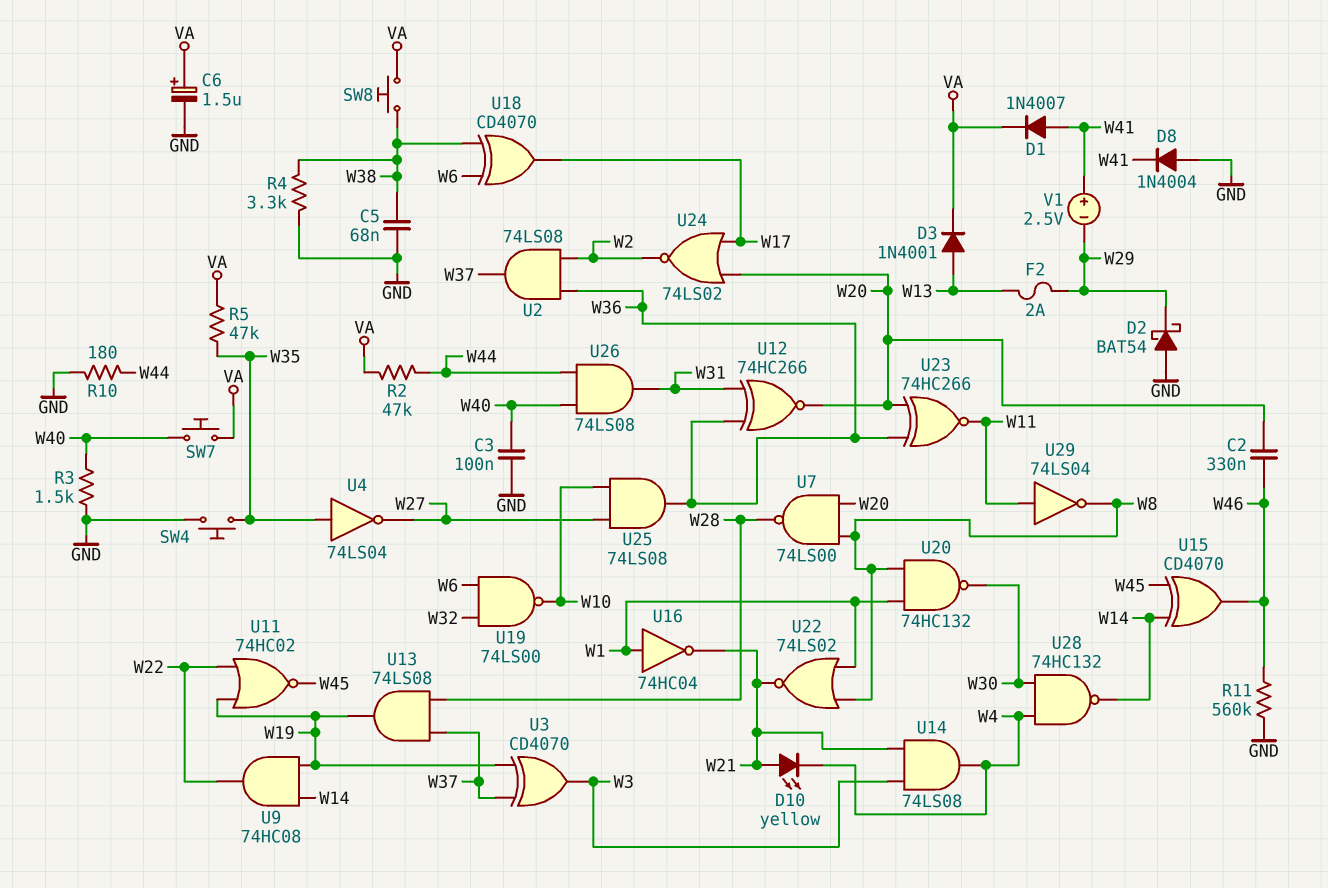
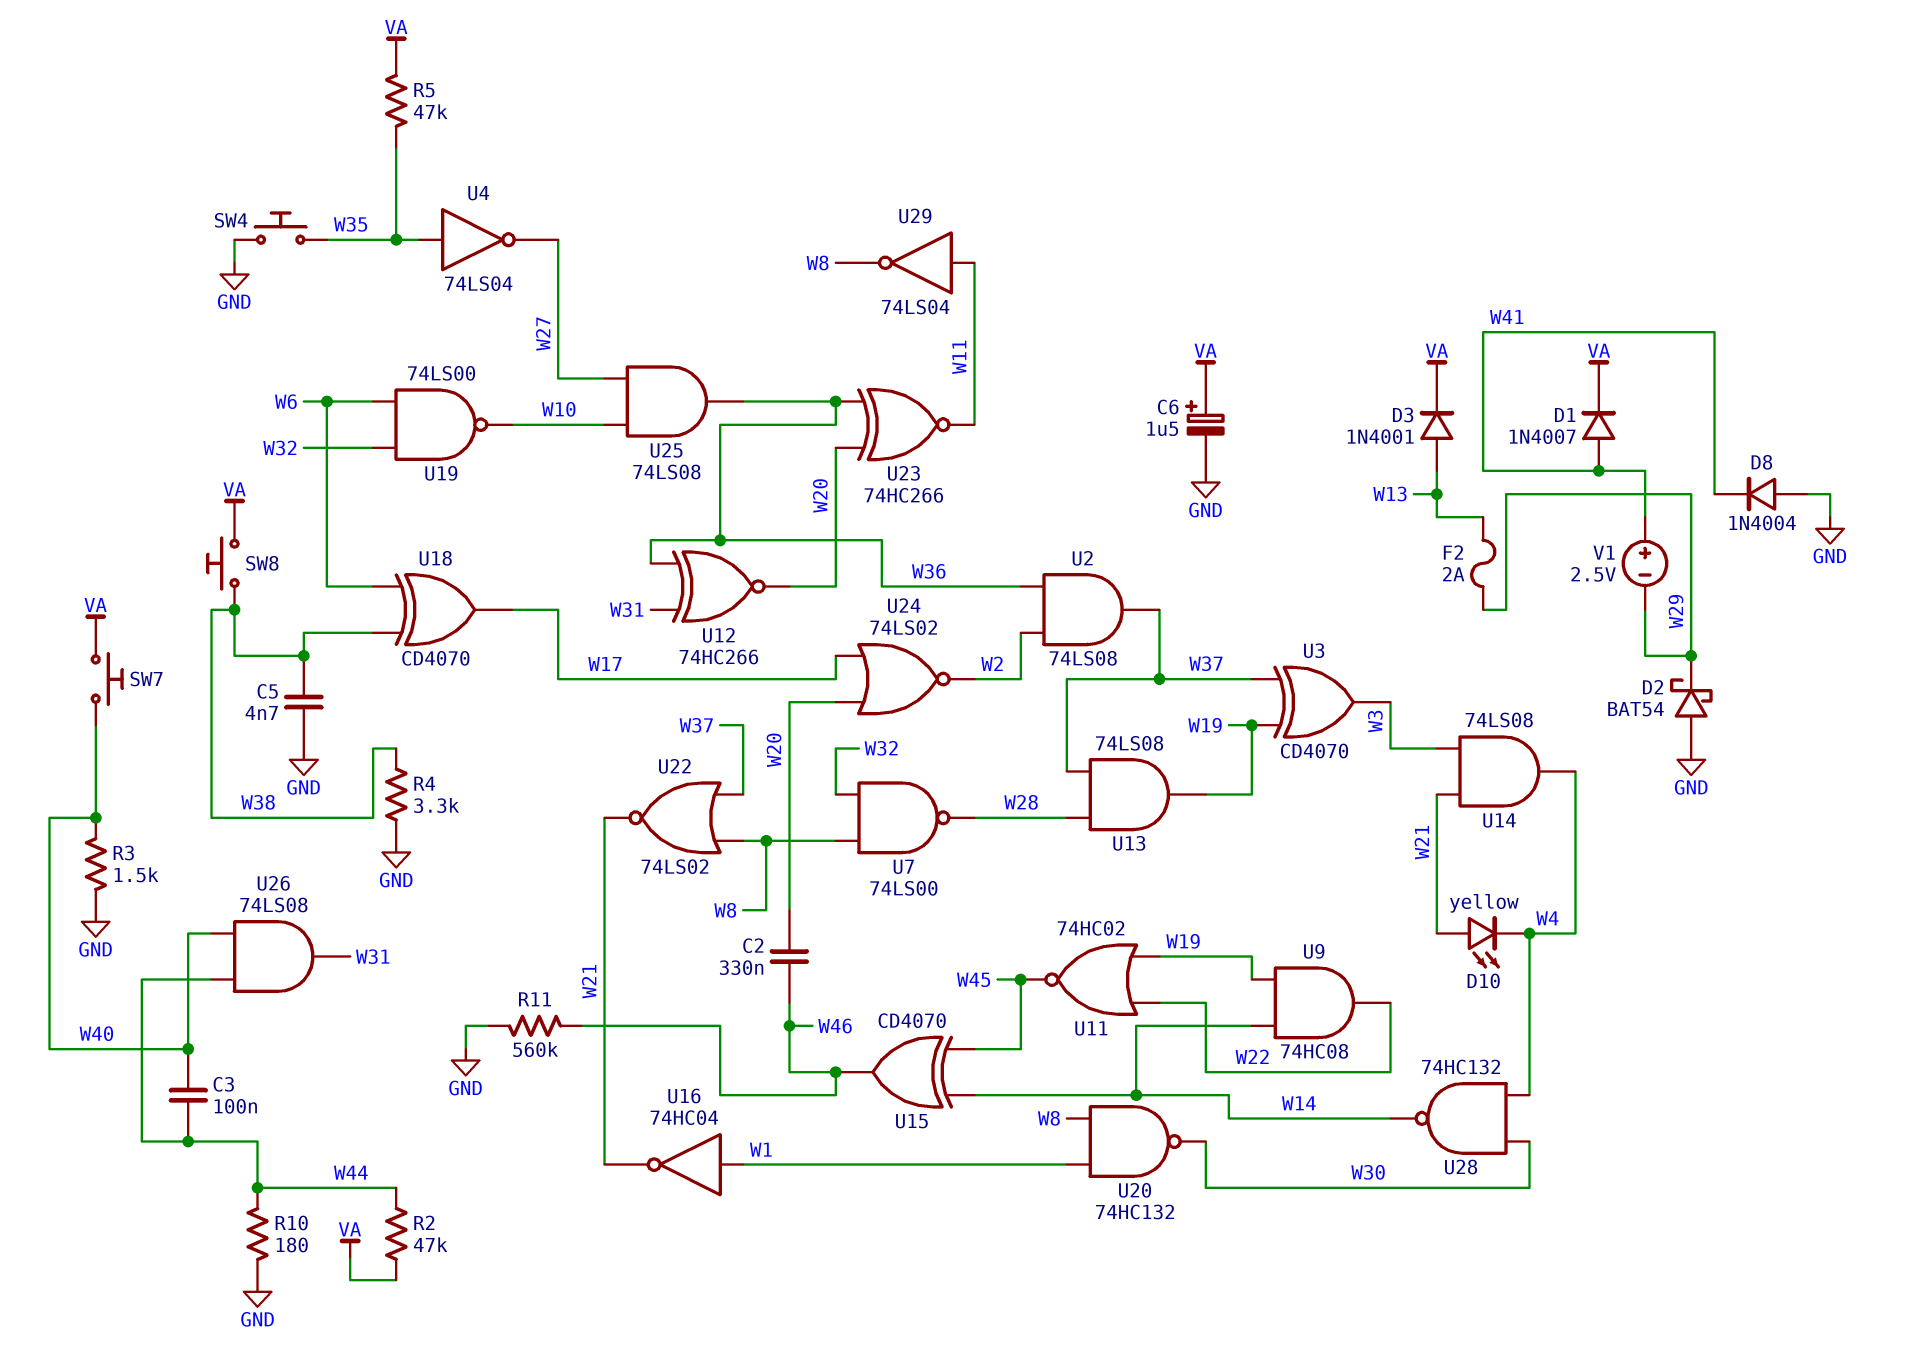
C3: 100nF (GND, W40) -> 100nF (W40, W44)
C5: 68nF (GND, W38) -> 4.7nF (GND, W38)
U7: NAND 74LS00 (in W8, in W20, out W28) -> NAND 74LS00 (in W8, in W32, out W28)
U22: NOR 74LS02 (in W1, in W8, out W21) -> NOR 74LS02 (in W8, in W37, out W21)

